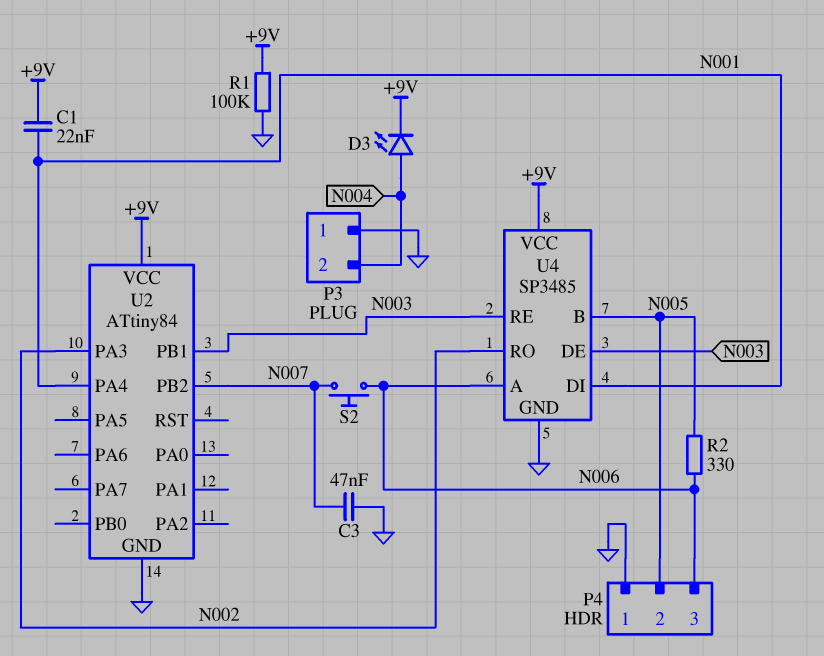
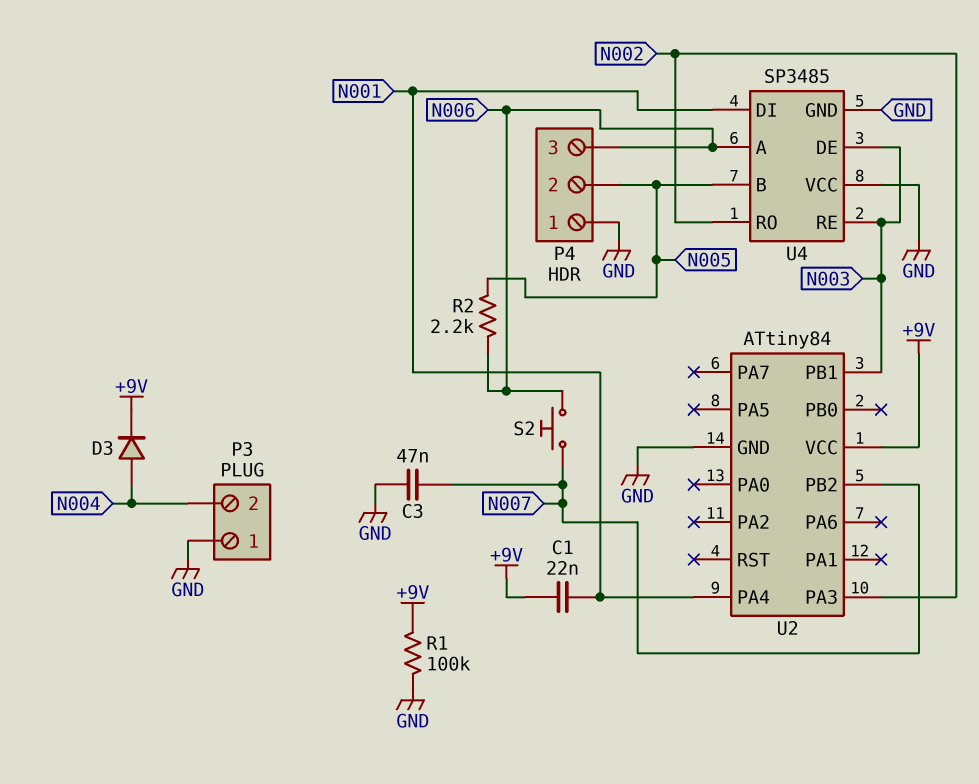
D3: LED (A N004, K +9V) -> diode (A N004, K +9V)
R2: 330 (N005, N006) -> 2.2k (N005, N006)
U4 pin VCC: +9V -> GND

